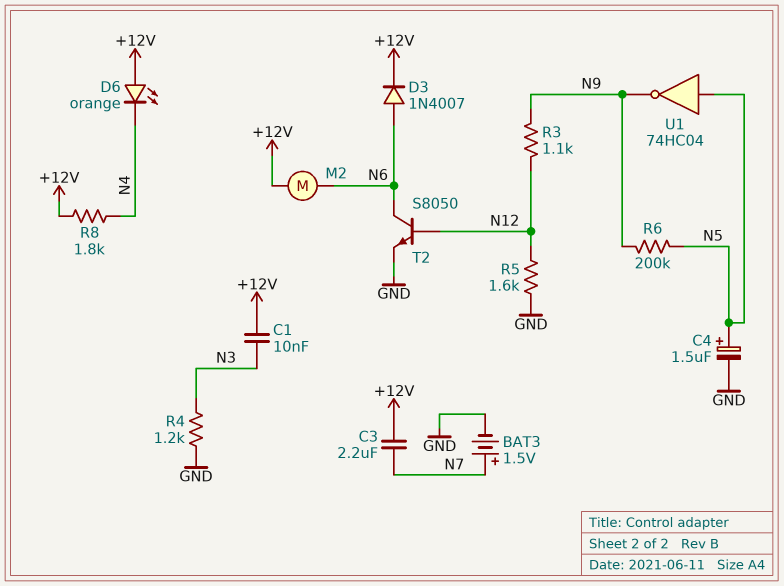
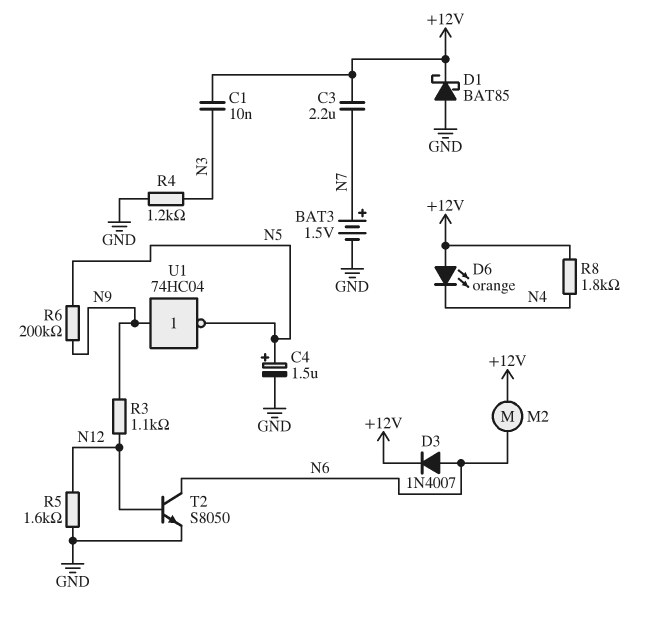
D1: none -> schottky BAT85 (A GND, K +12V)
U1: NOT 74HC04 (in N5, out N9) -> NOT 74HC04 (in N9, out N5)

